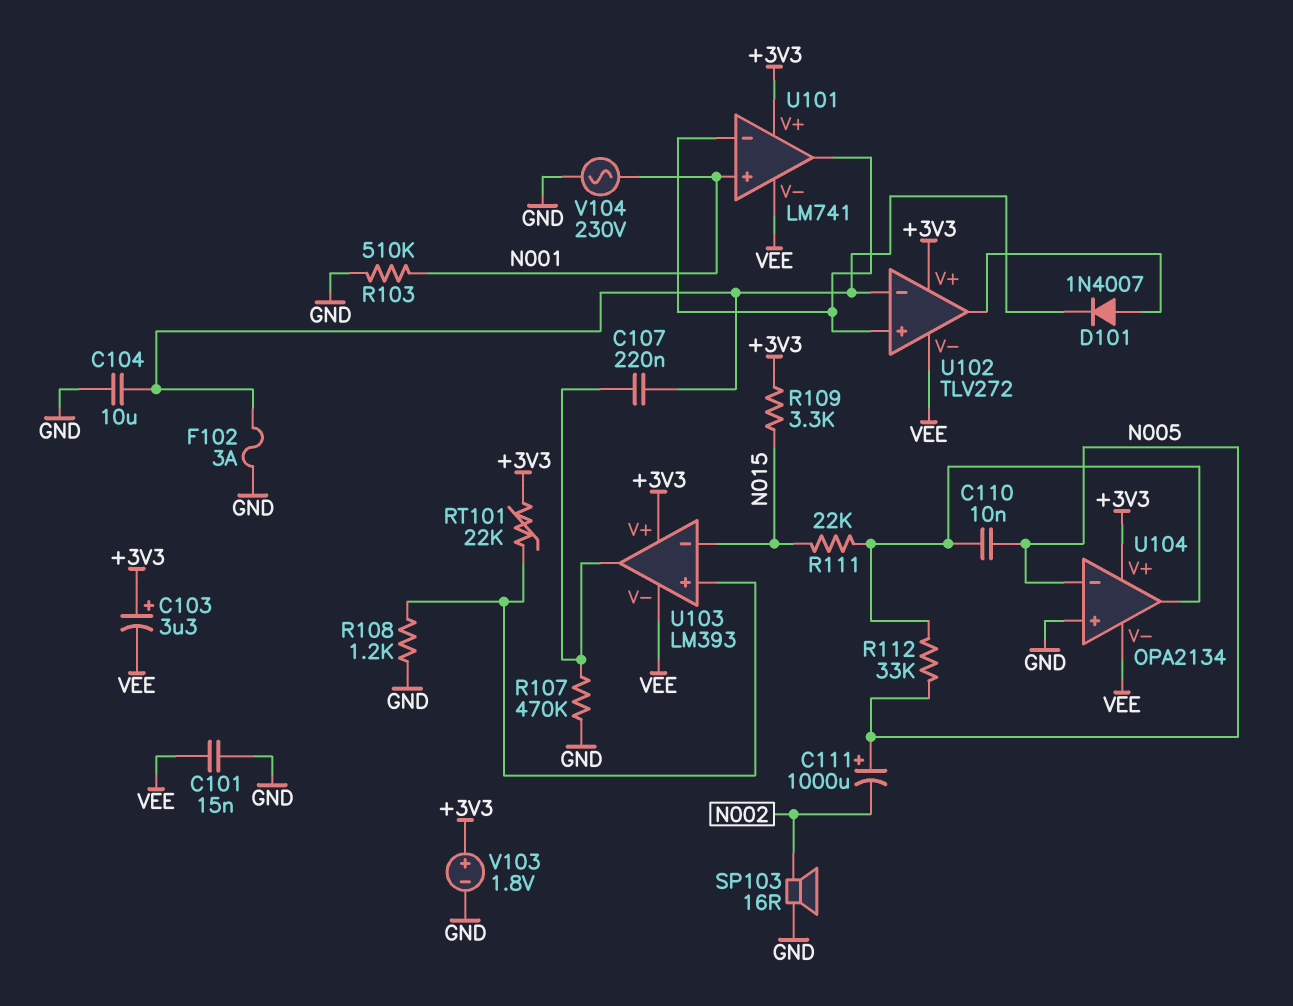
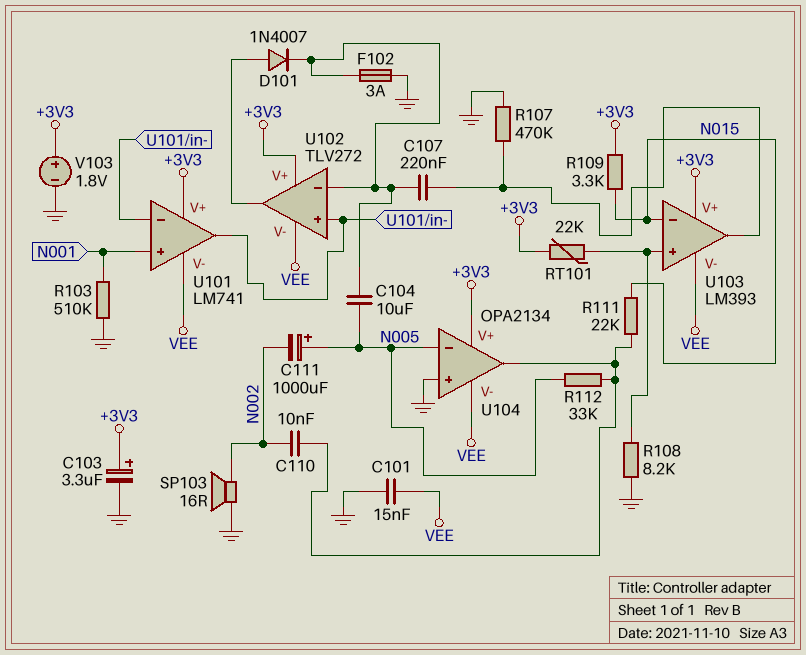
C103: 3.3uF (plus +3V3, minus VEE) -> 3.3uF (plus +3V3, minus GND)
C104: 10uF (GND, U102/in-) -> 10uF (N005, U102/in-)
C110: 10nF (N005, U104/out) -> 10nF (N002, U104/out)
R108: 1.2k (GND, U103/in+) -> 8.2k (GND, U103/in+)
V104: AC 230V (GND, N001) -> none

